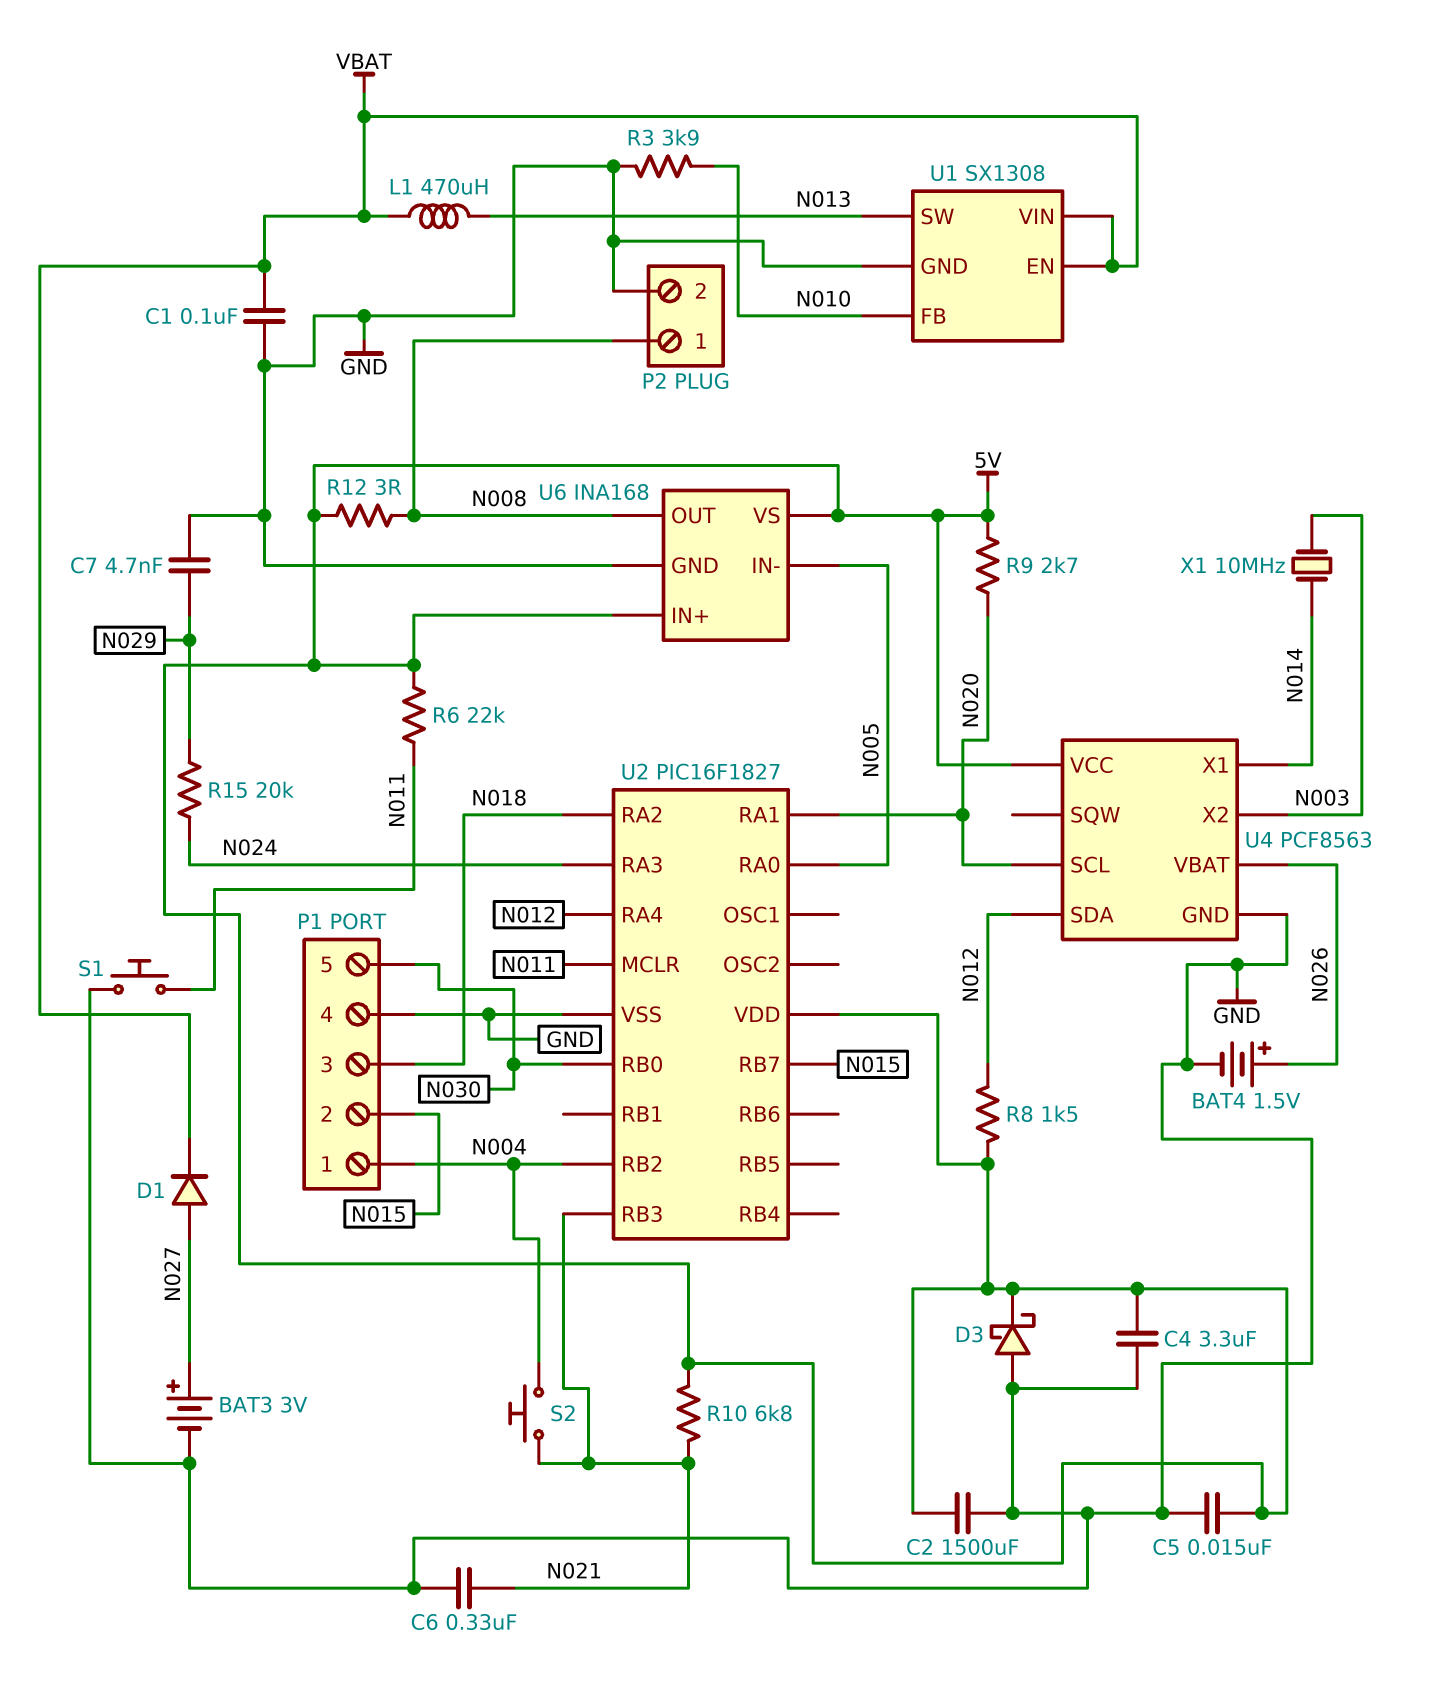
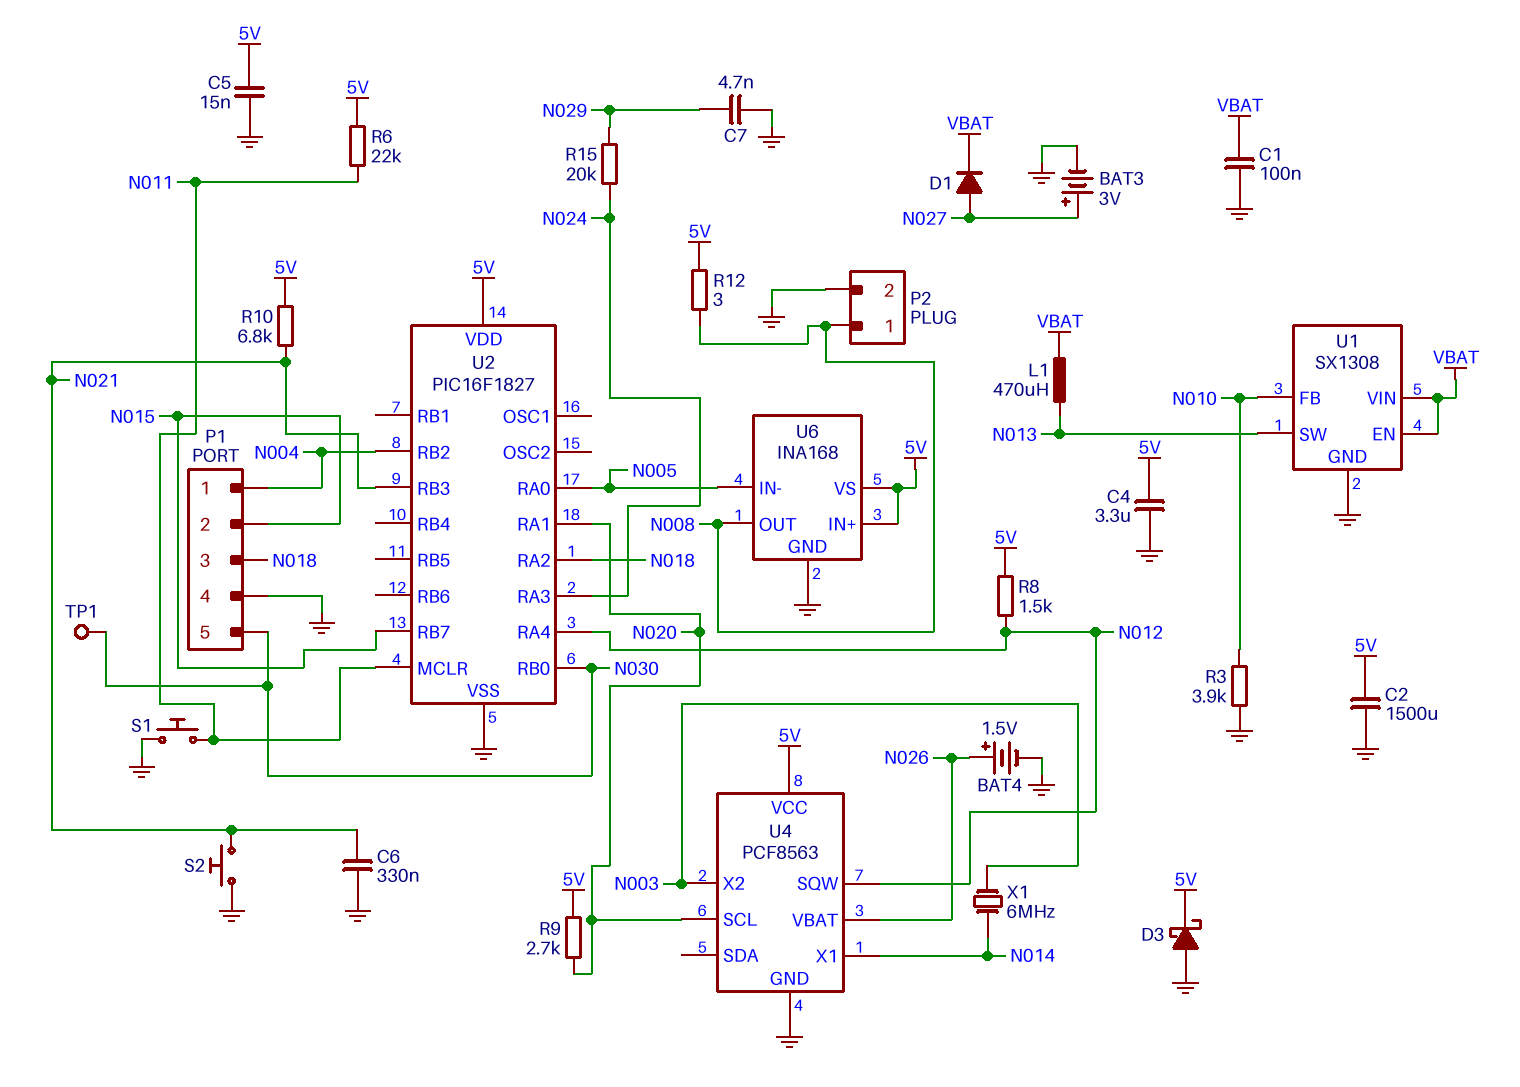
S2: button (N004, N021) -> button (GND, N021)
TP1: none -> test point (N030)
U4 pin SDA: N012 -> none
U4 pin SQW: none -> N012
X1: 10MHz (N003, N014) -> 6MHz (N003, N014)

